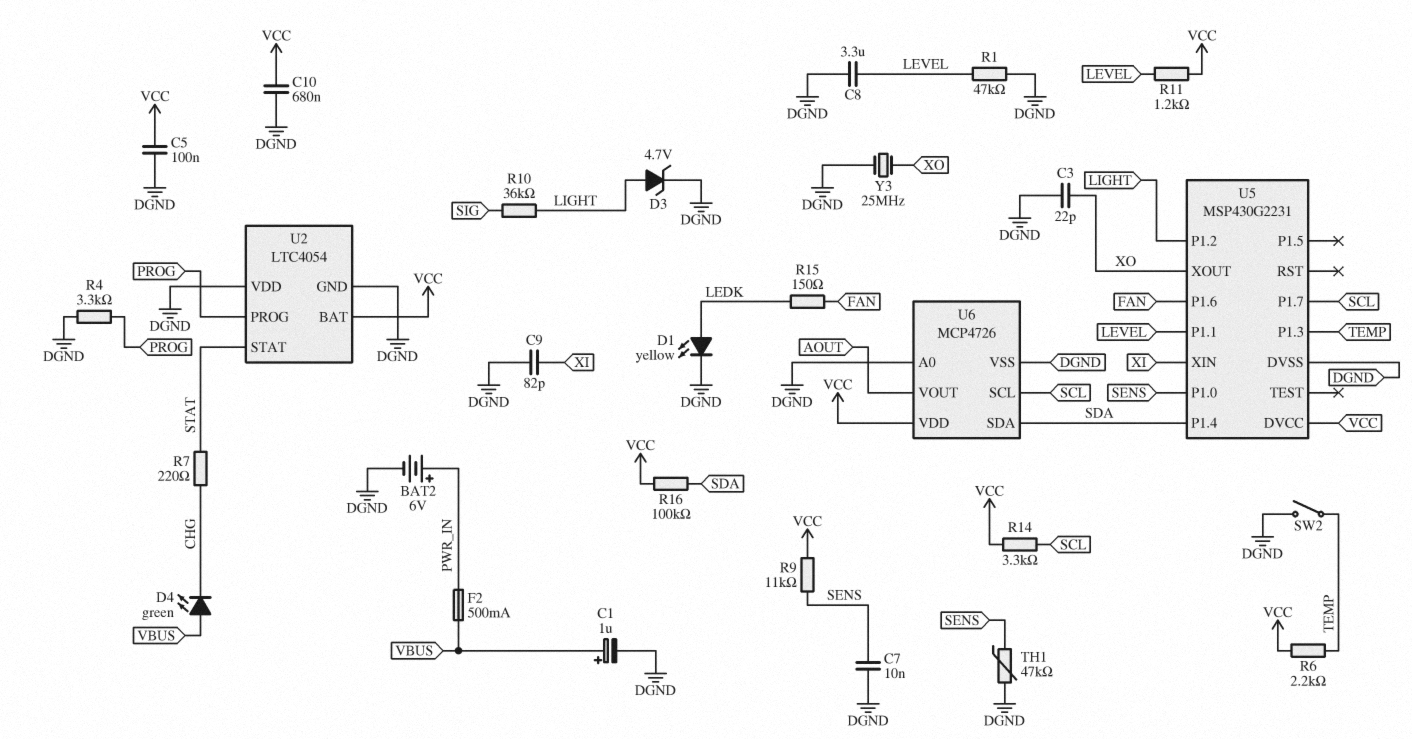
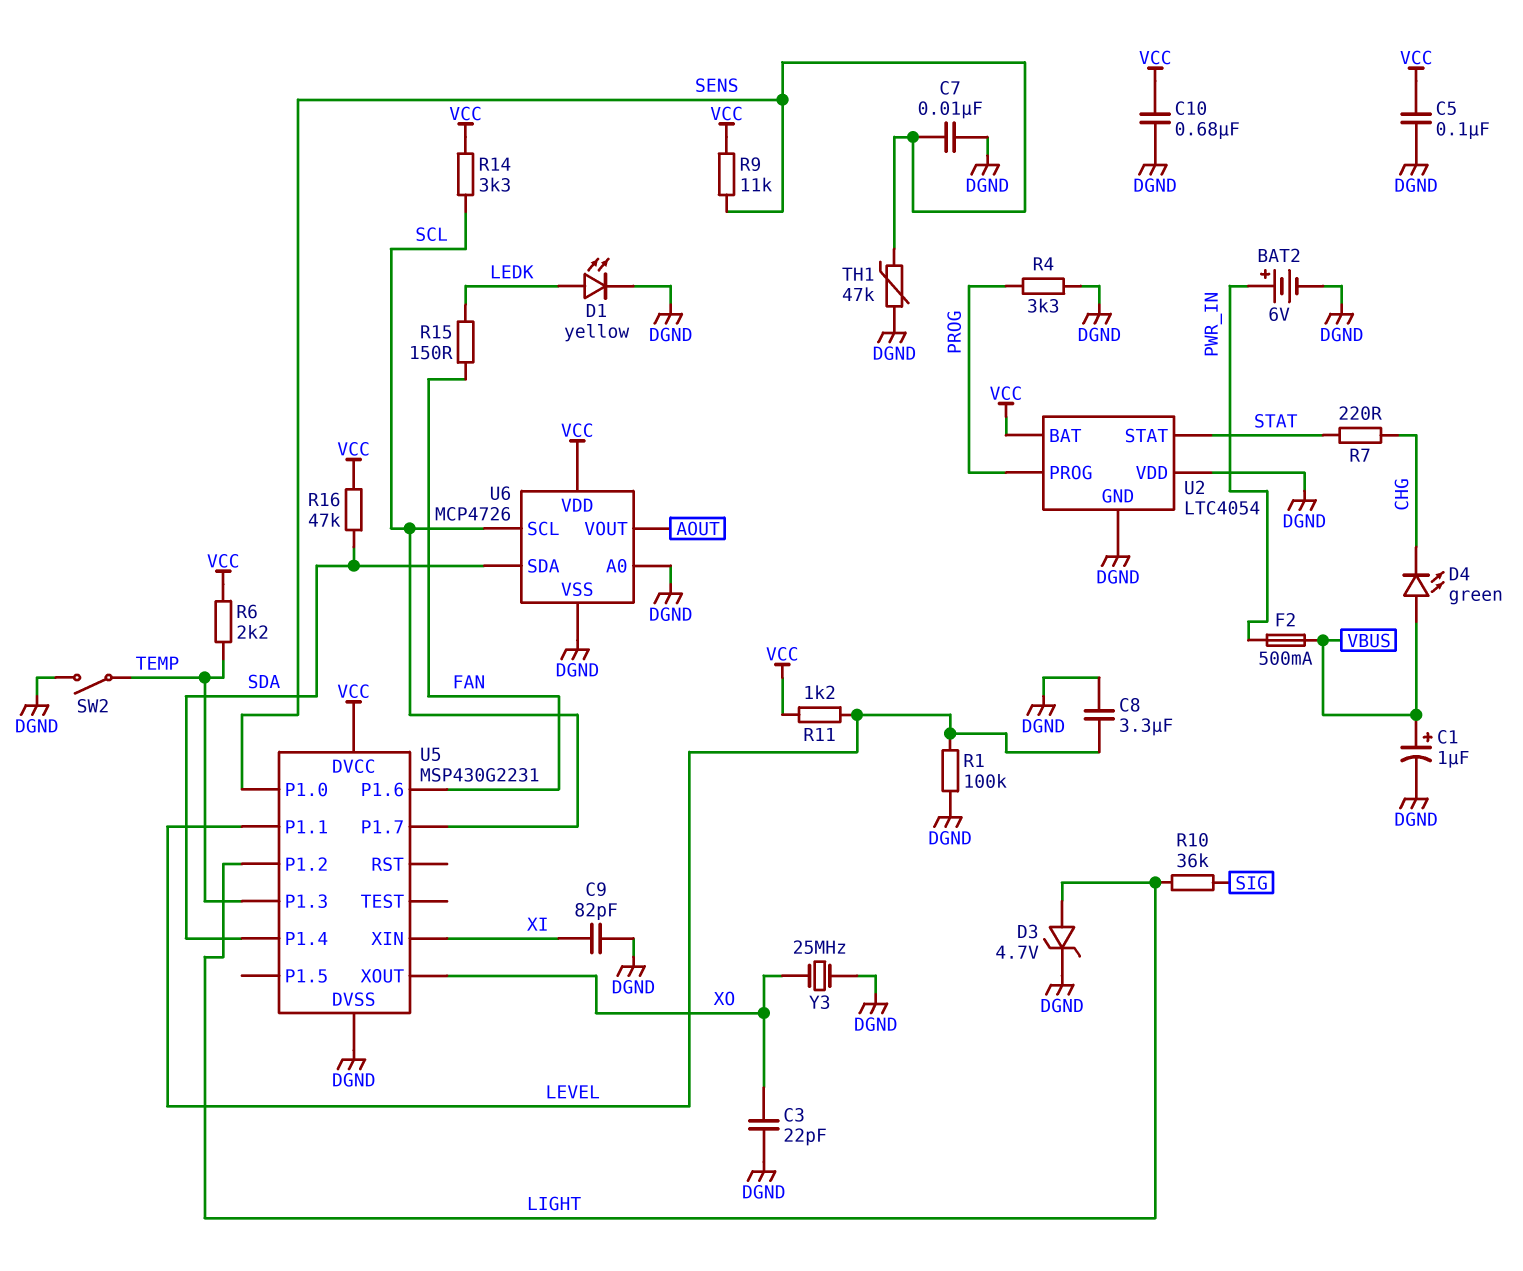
R1: 47k (DGND, LEVEL) -> 100k (DGND, LEVEL)
R16: 100k (SDA, VCC) -> 47k (SDA, VCC)

